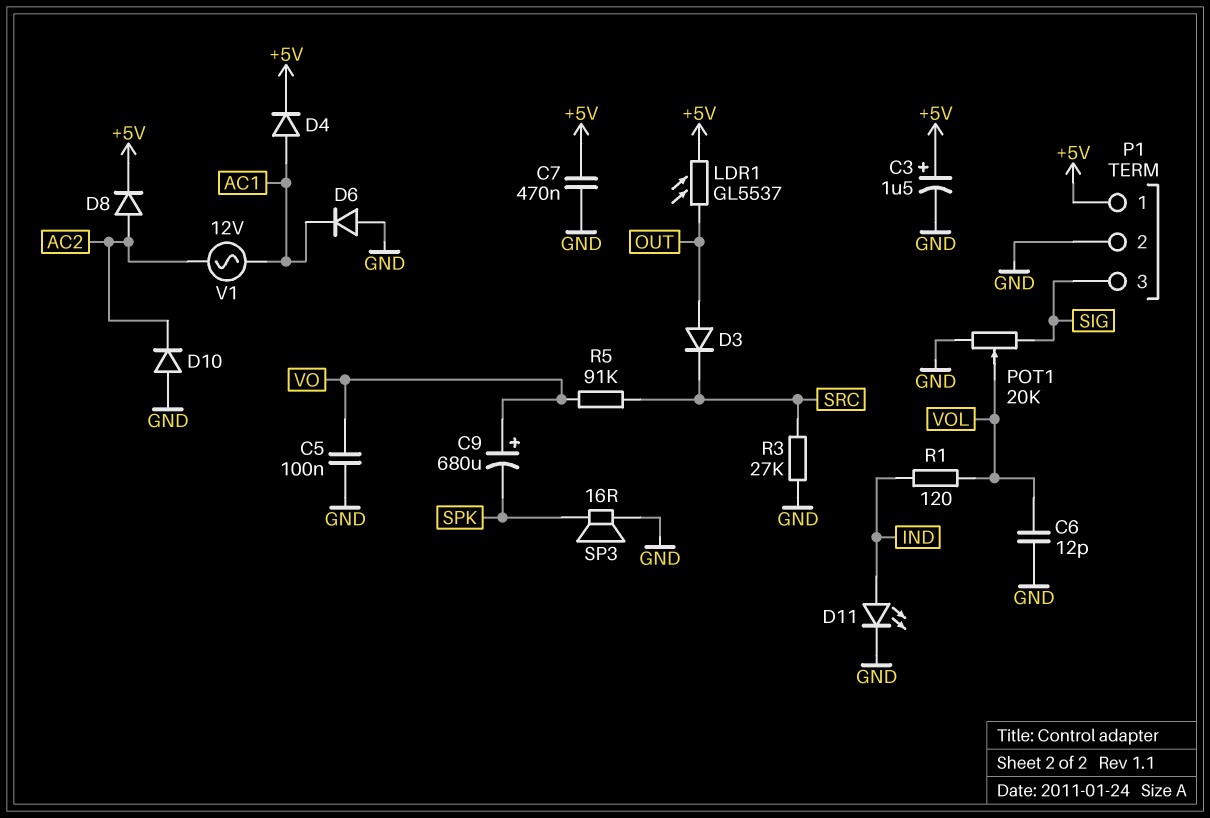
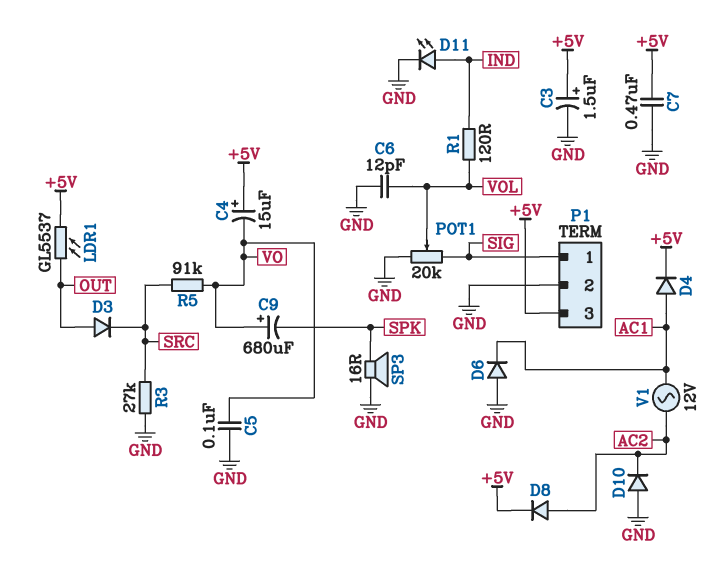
C4: none -> 15uF (plus +5V, minus VO)
P1 pin 1: +5V -> SIG
P1 pin 3: SIG -> +5V

